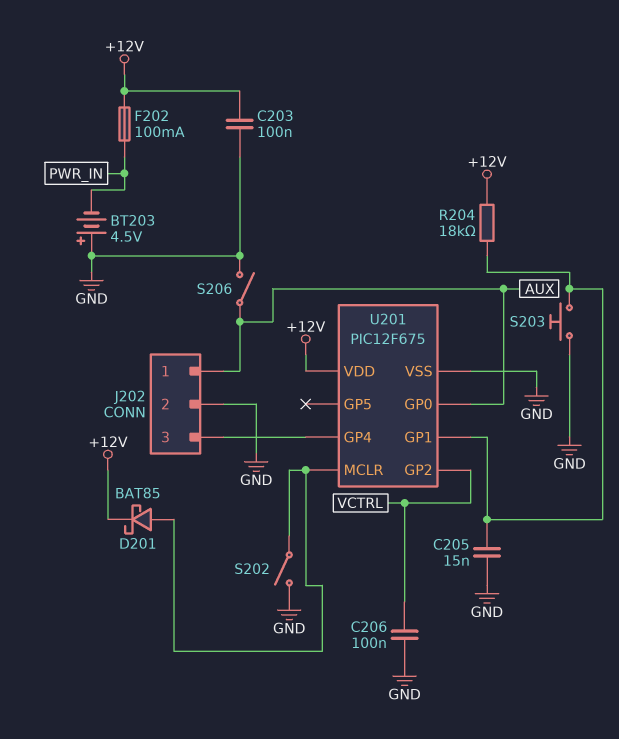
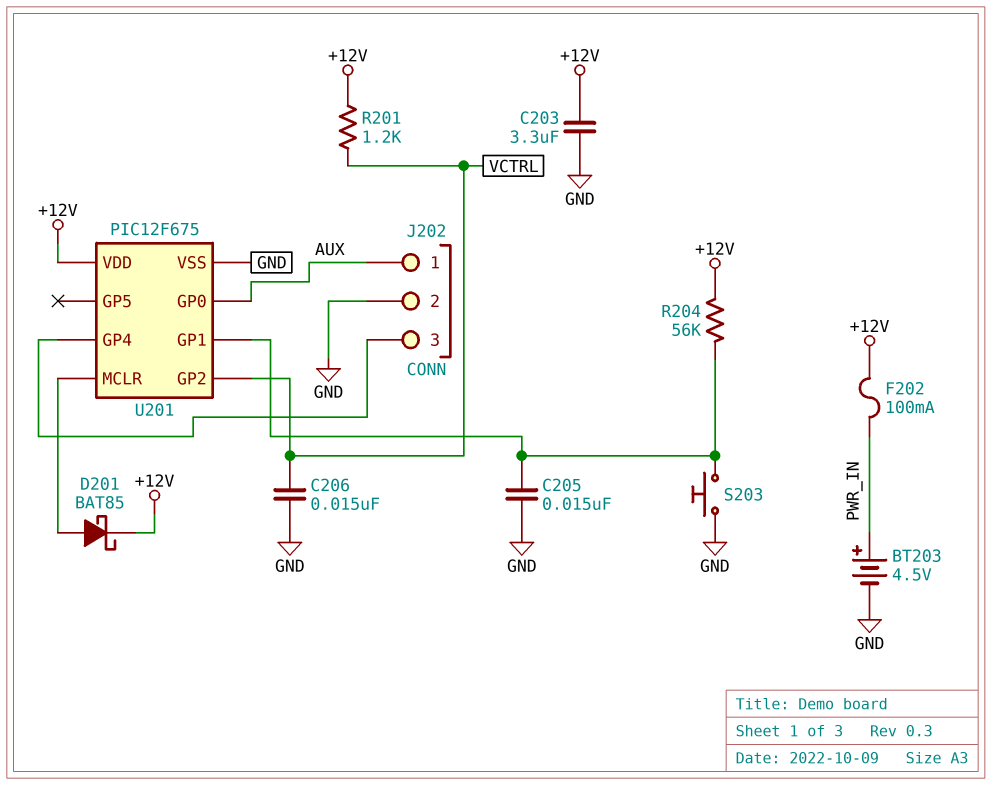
BT203: 4.5V (plus GND, minus PWR_IN) -> 4.5V (plus PWR_IN, minus GND)
C203: 100nF (+12V, GND) -> 3.3uF (+12V, GND)
C206: 100nF (GND, VCTRL) -> 15nF (GND, VCTRL)
R201: none -> 1.2k (+12V, VCTRL)
R204: 18k (+12V, U201/GP1) -> 56k (+12V, U201/GP1)
S202: switch (GND, U201/MCLR) -> none
S206: switch (AUX, GND) -> none

